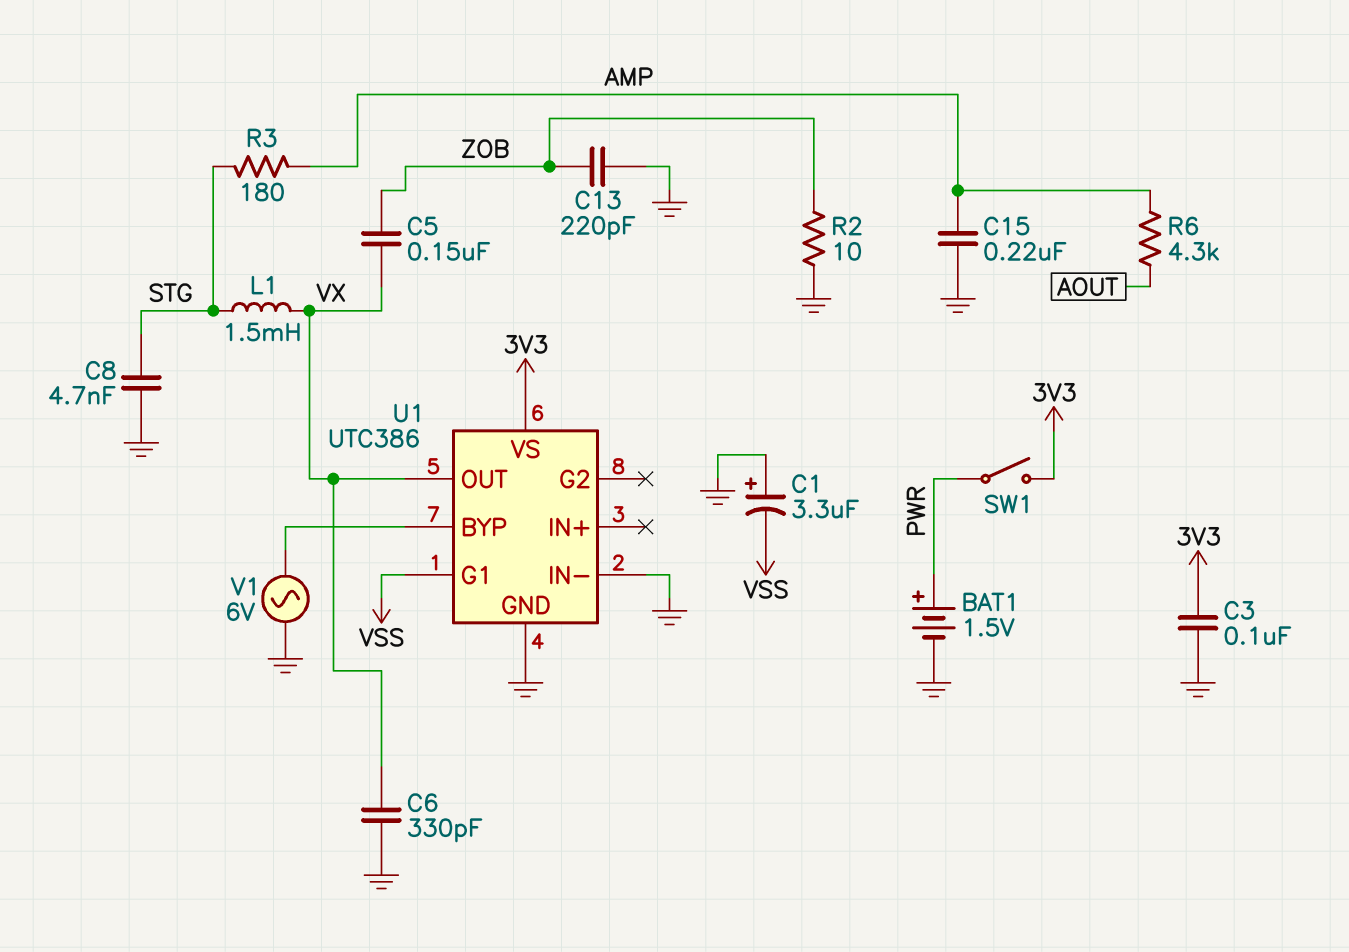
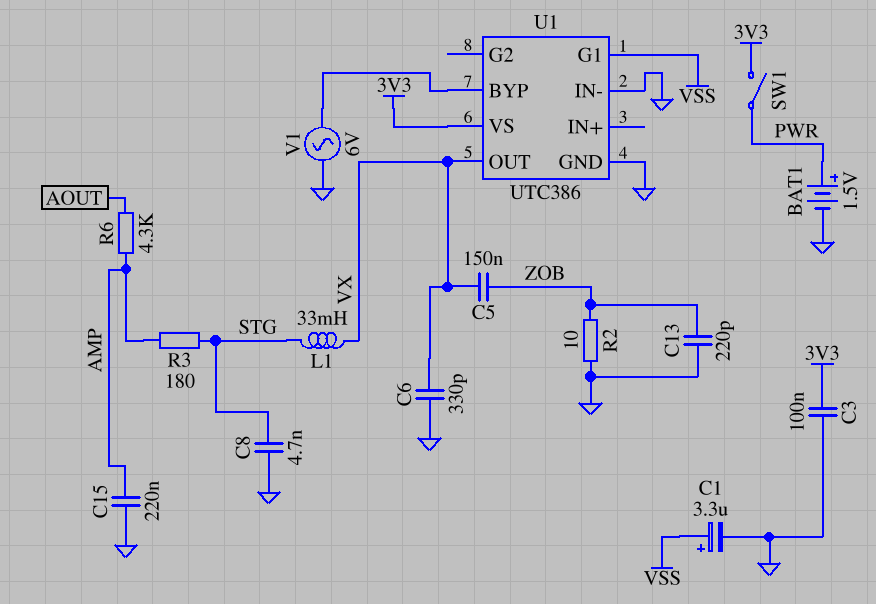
C1: 3.3uF (plus GND, minus VSS) -> 3.3uF (plus VSS, minus GND)
L1: 1.5mH (STG, VX) -> 33mH (STG, VX)

